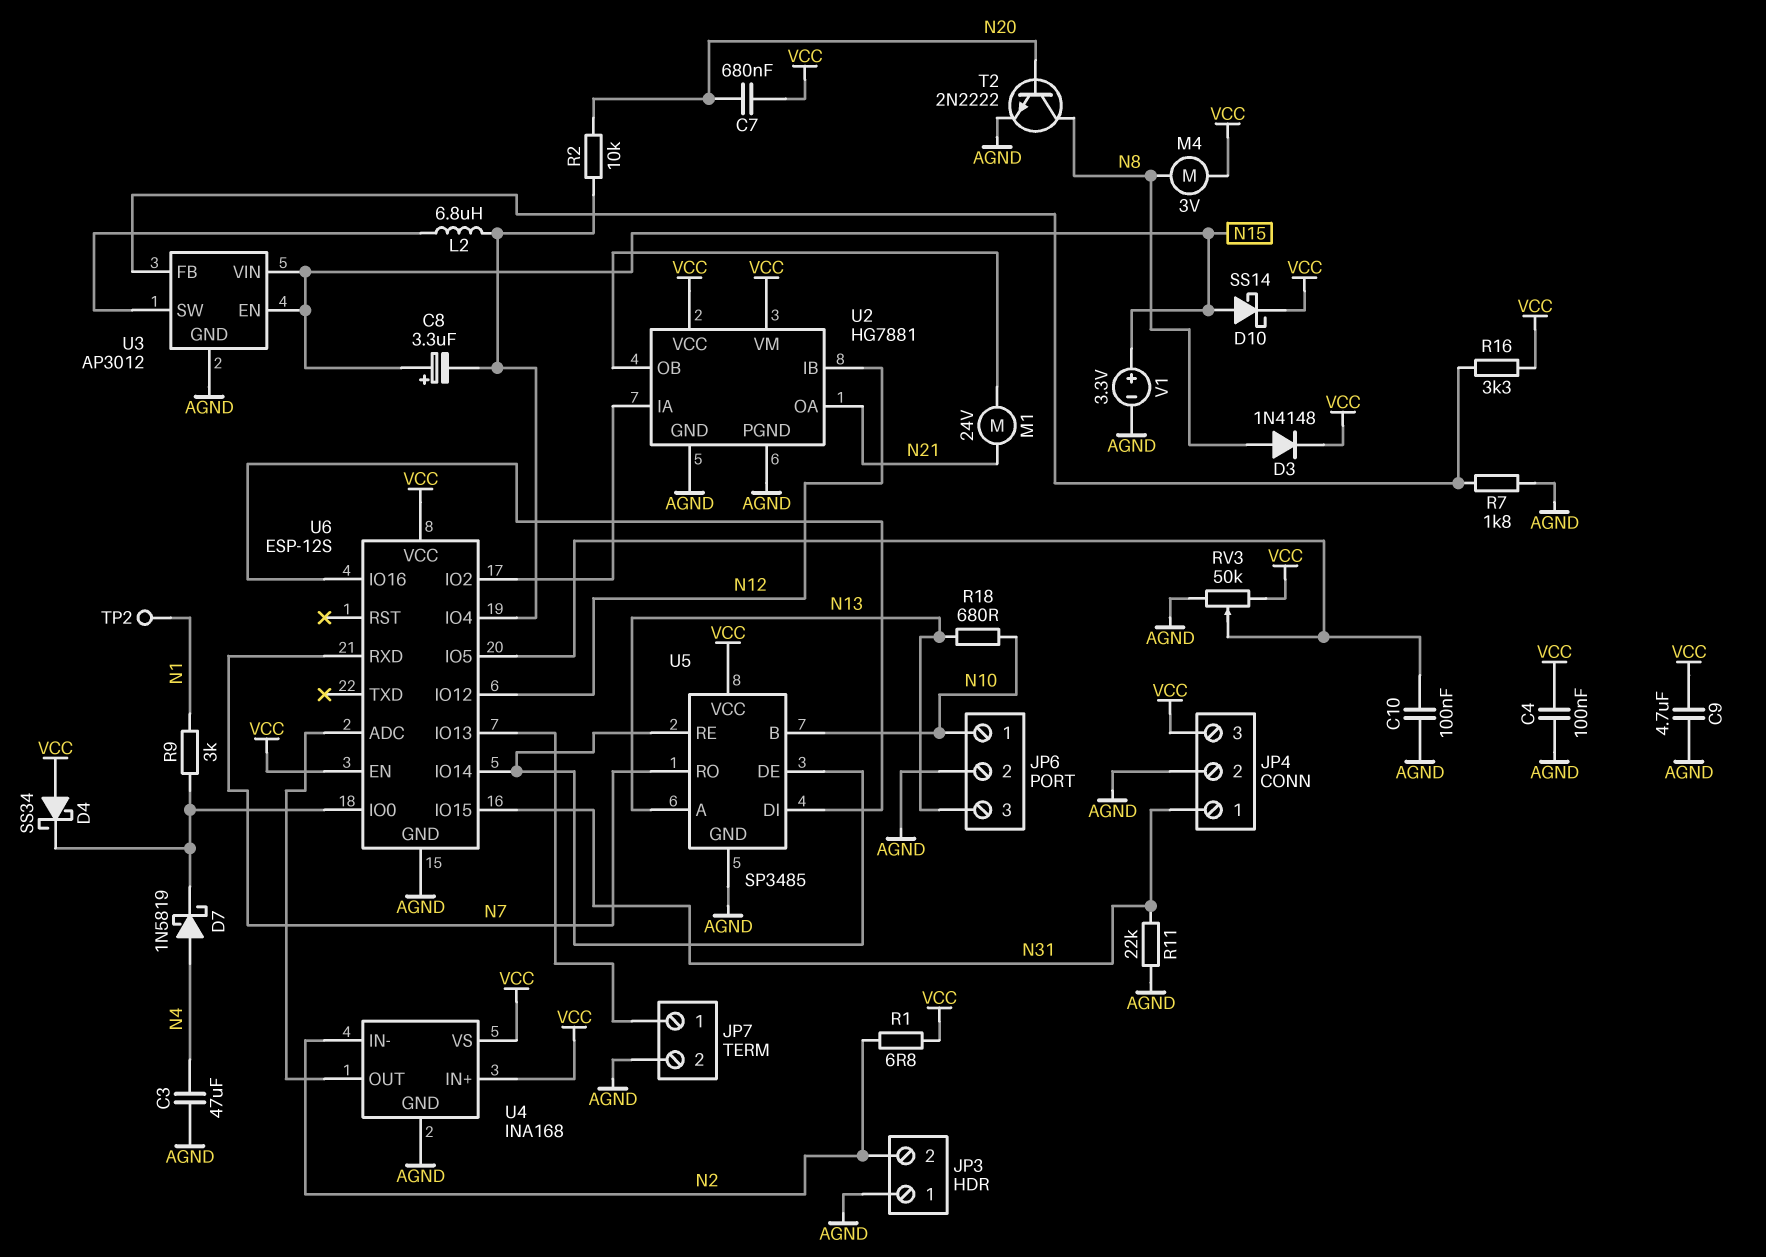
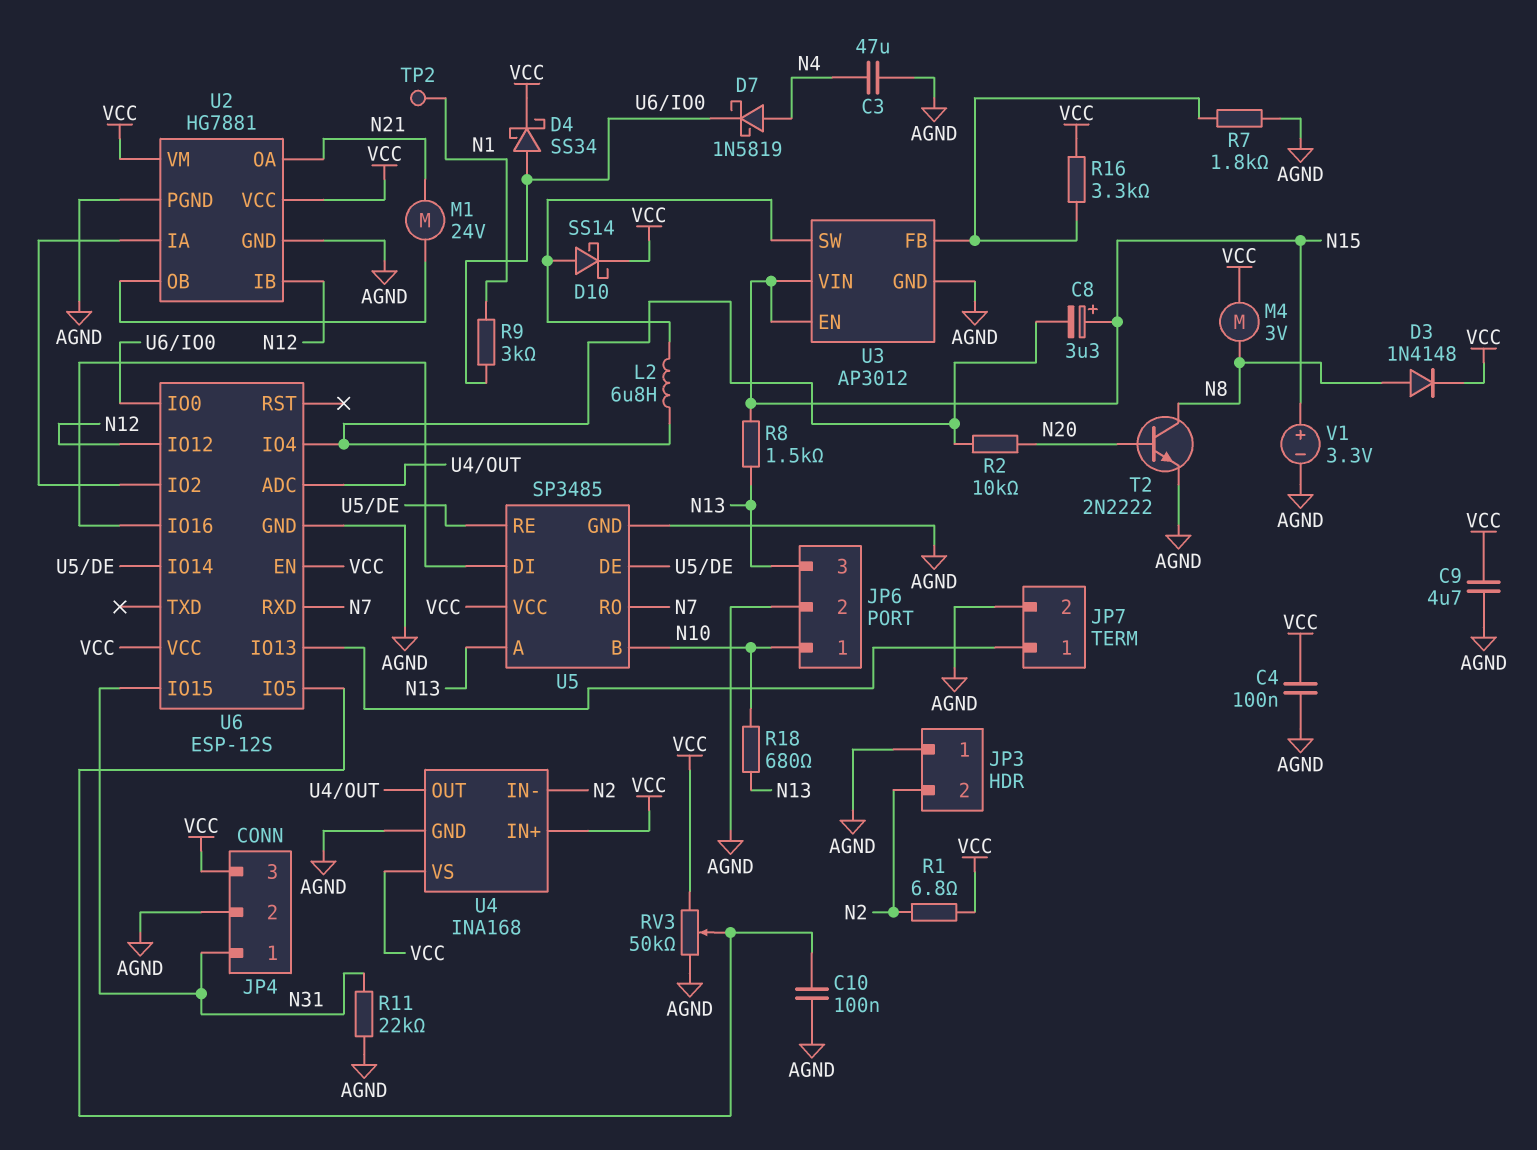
C7: 680nF (N20, VCC) -> none
D4: schottky SS34 (A VCC, K U6/IO0) -> schottky SS34 (A U6/IO0, K VCC)
D10: schottky SS14 (A N15, K VCC) -> schottky SS14 (A U3/SW, K VCC)
R8: none -> 1.5k (N13, N15)

